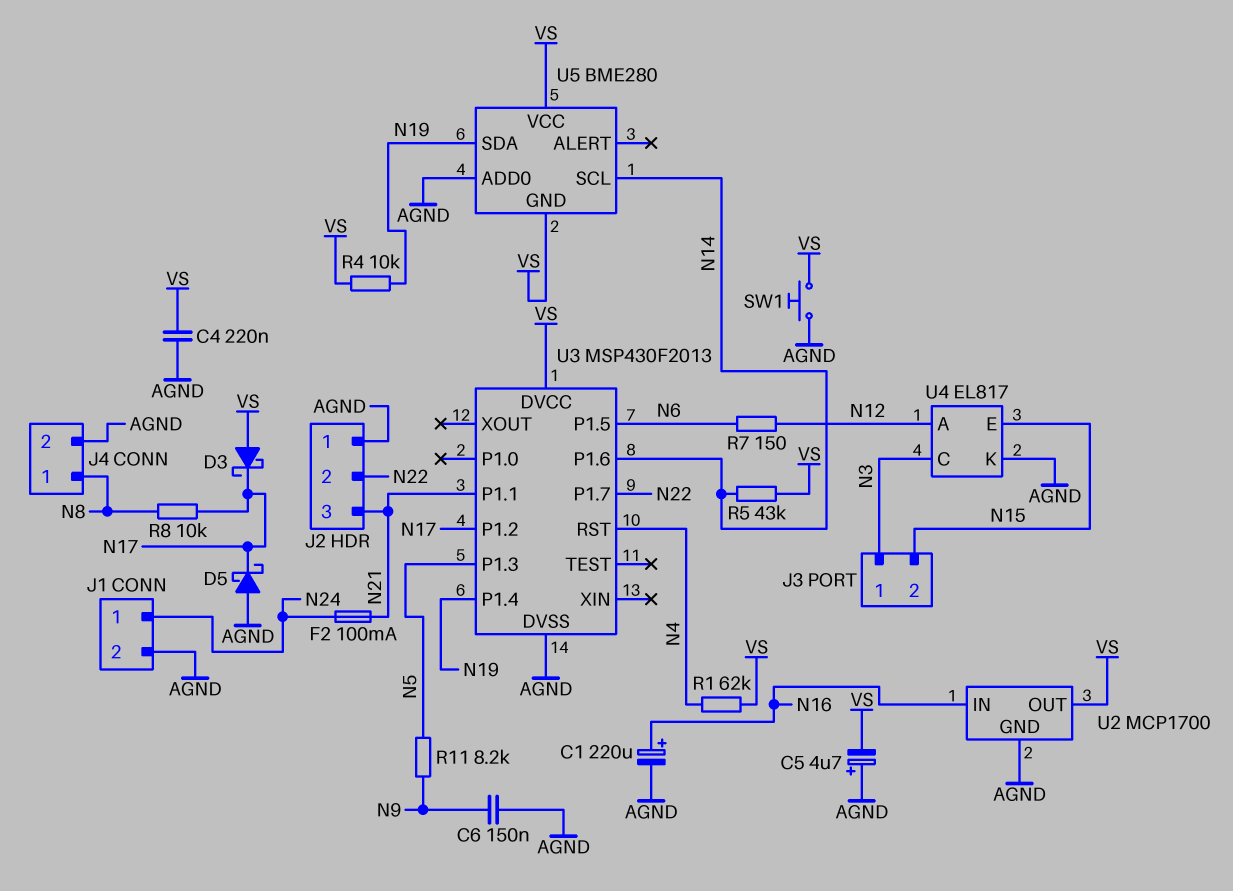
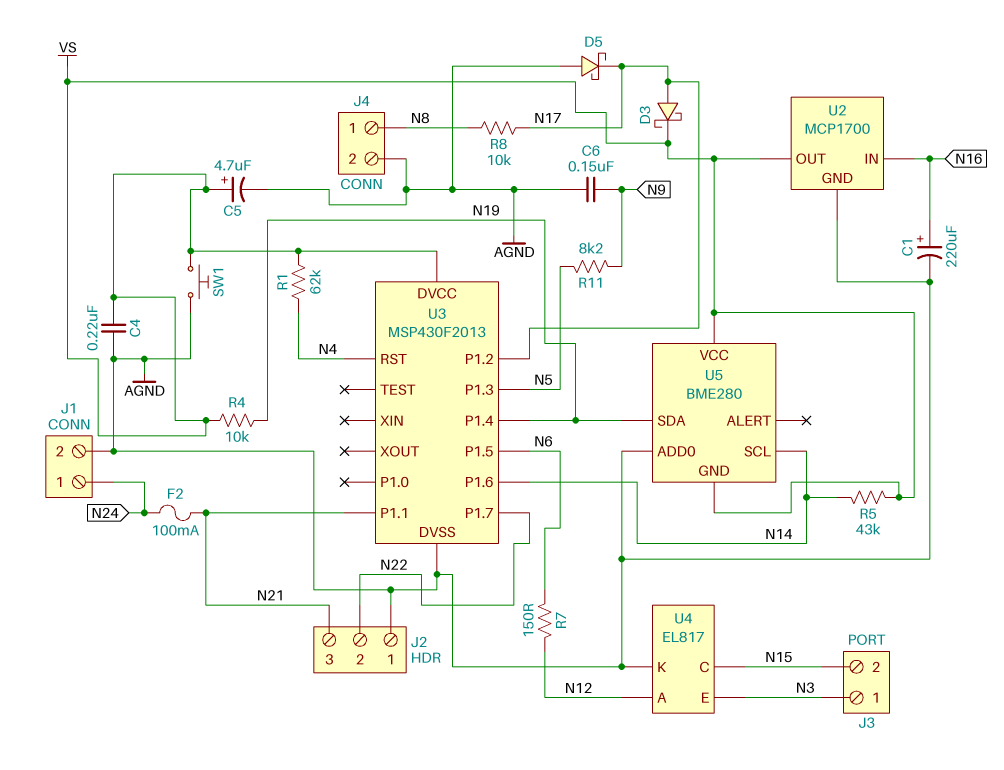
C5: 4.7uF (plus AGND, minus VS) -> 4.7uF (plus VS, minus AGND)
D3: schottky (A VS, K N17) -> schottky (A N17, K VS)
U4 pin C: N3 -> N15
U4 pin E: N15 -> N3

